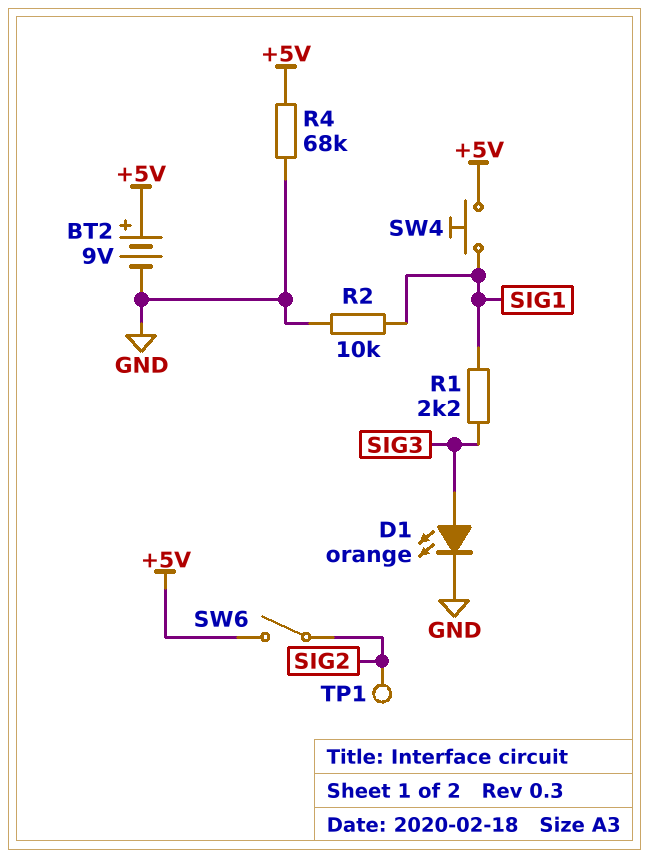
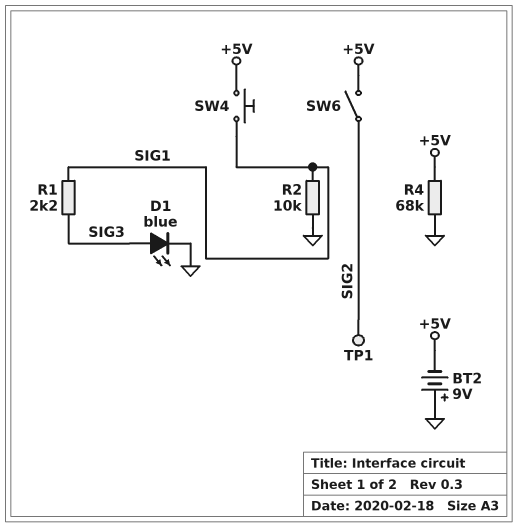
BT2: 9V (plus +5V, minus GND) -> 9V (plus GND, minus +5V)
D1: LED orange (A SIG3, K GND) -> LED blue (A SIG3, K GND)

